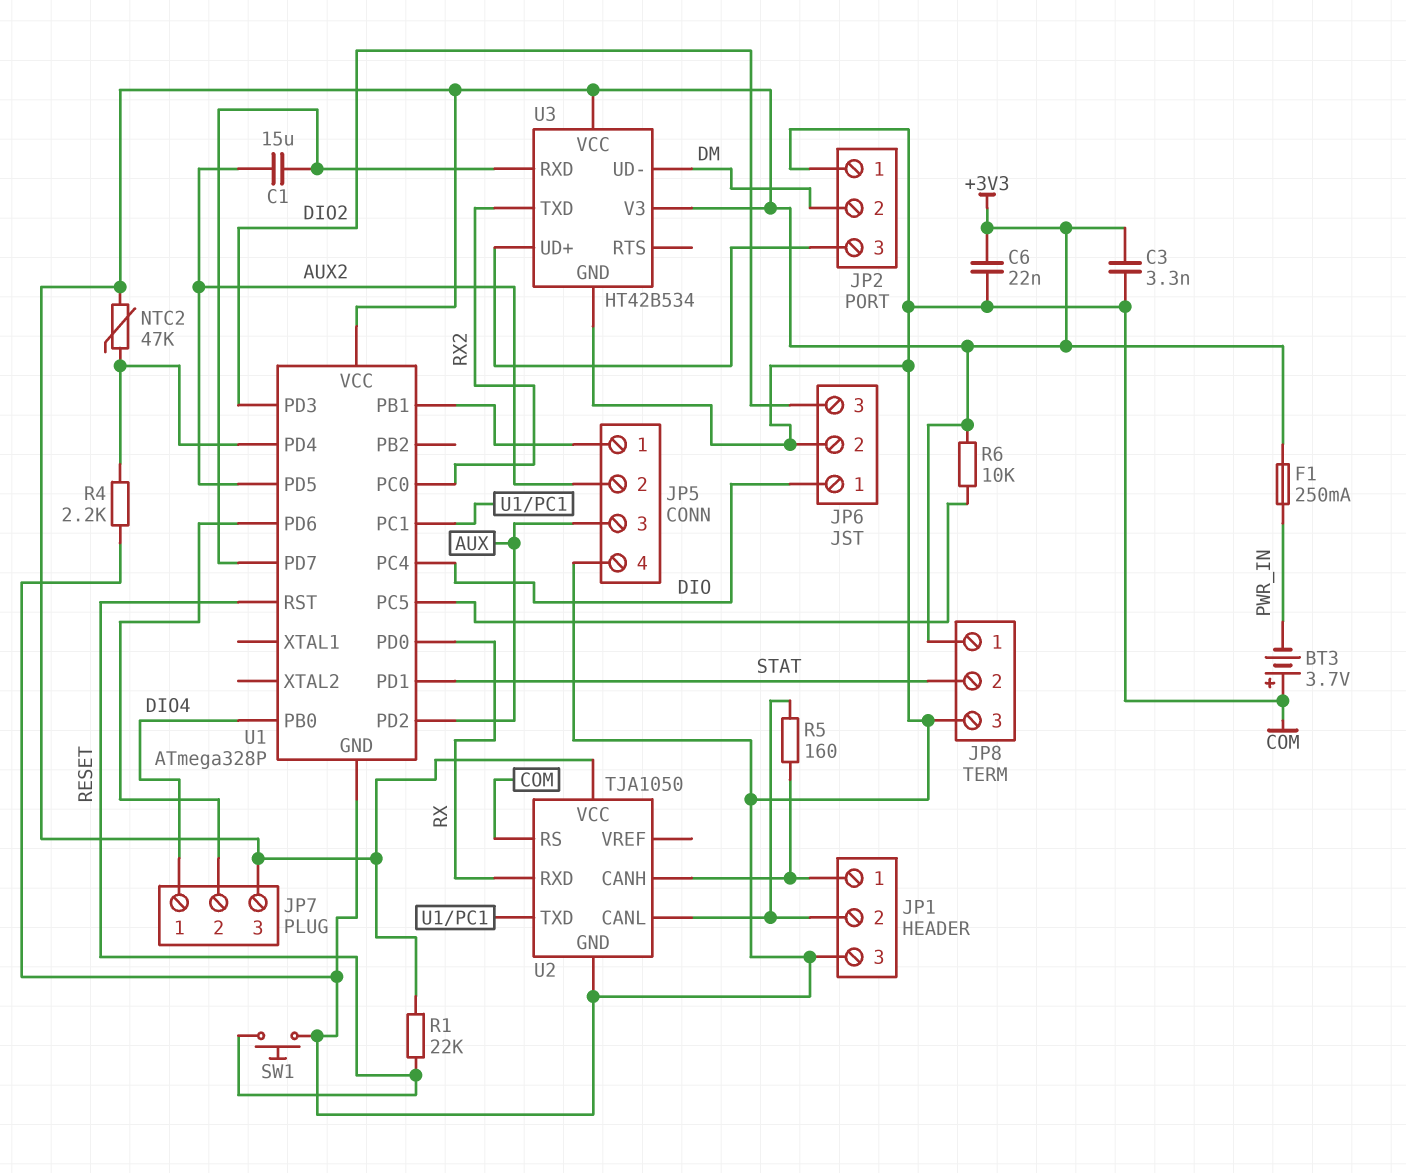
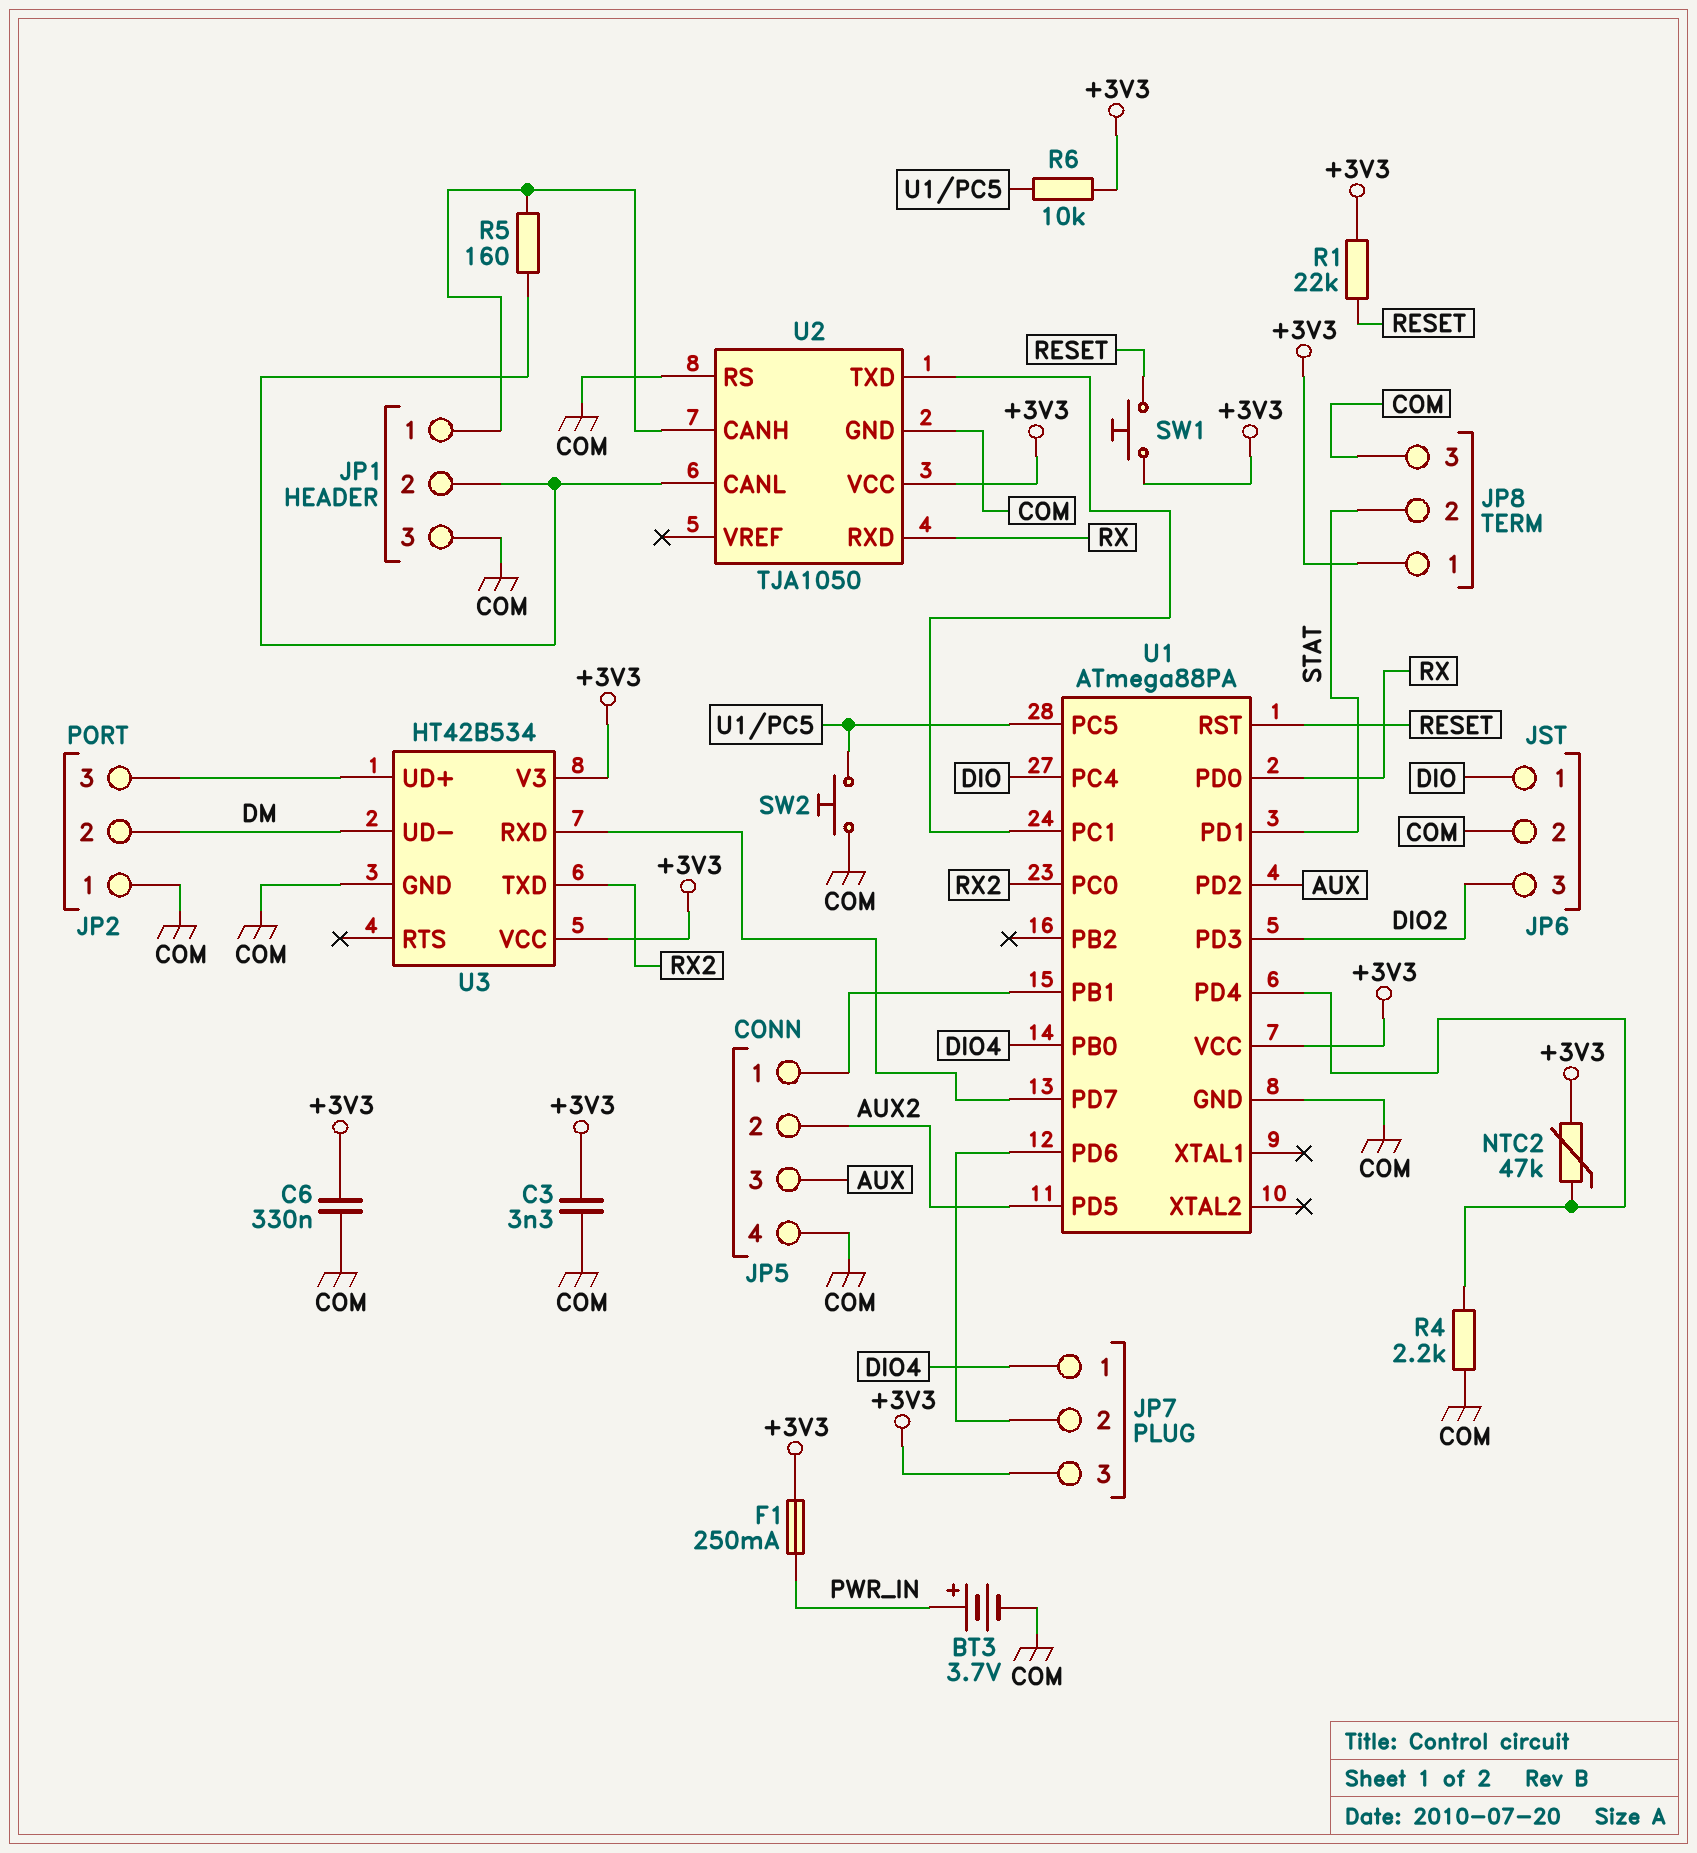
BT3: 3.7V (plus COM, minus PWR_IN) -> 3.7V (plus PWR_IN, minus COM)
C1: 15uF (AUX2, U1/PD7) -> none
C6: 22nF (+3V3, COM) -> 330nF (+3V3, COM)
SW1: button (COM, RESET) -> button (+3V3, RESET)
SW2: none -> button (COM, U1/PC5)
U1: ATmega328P -> ATmega88PA

